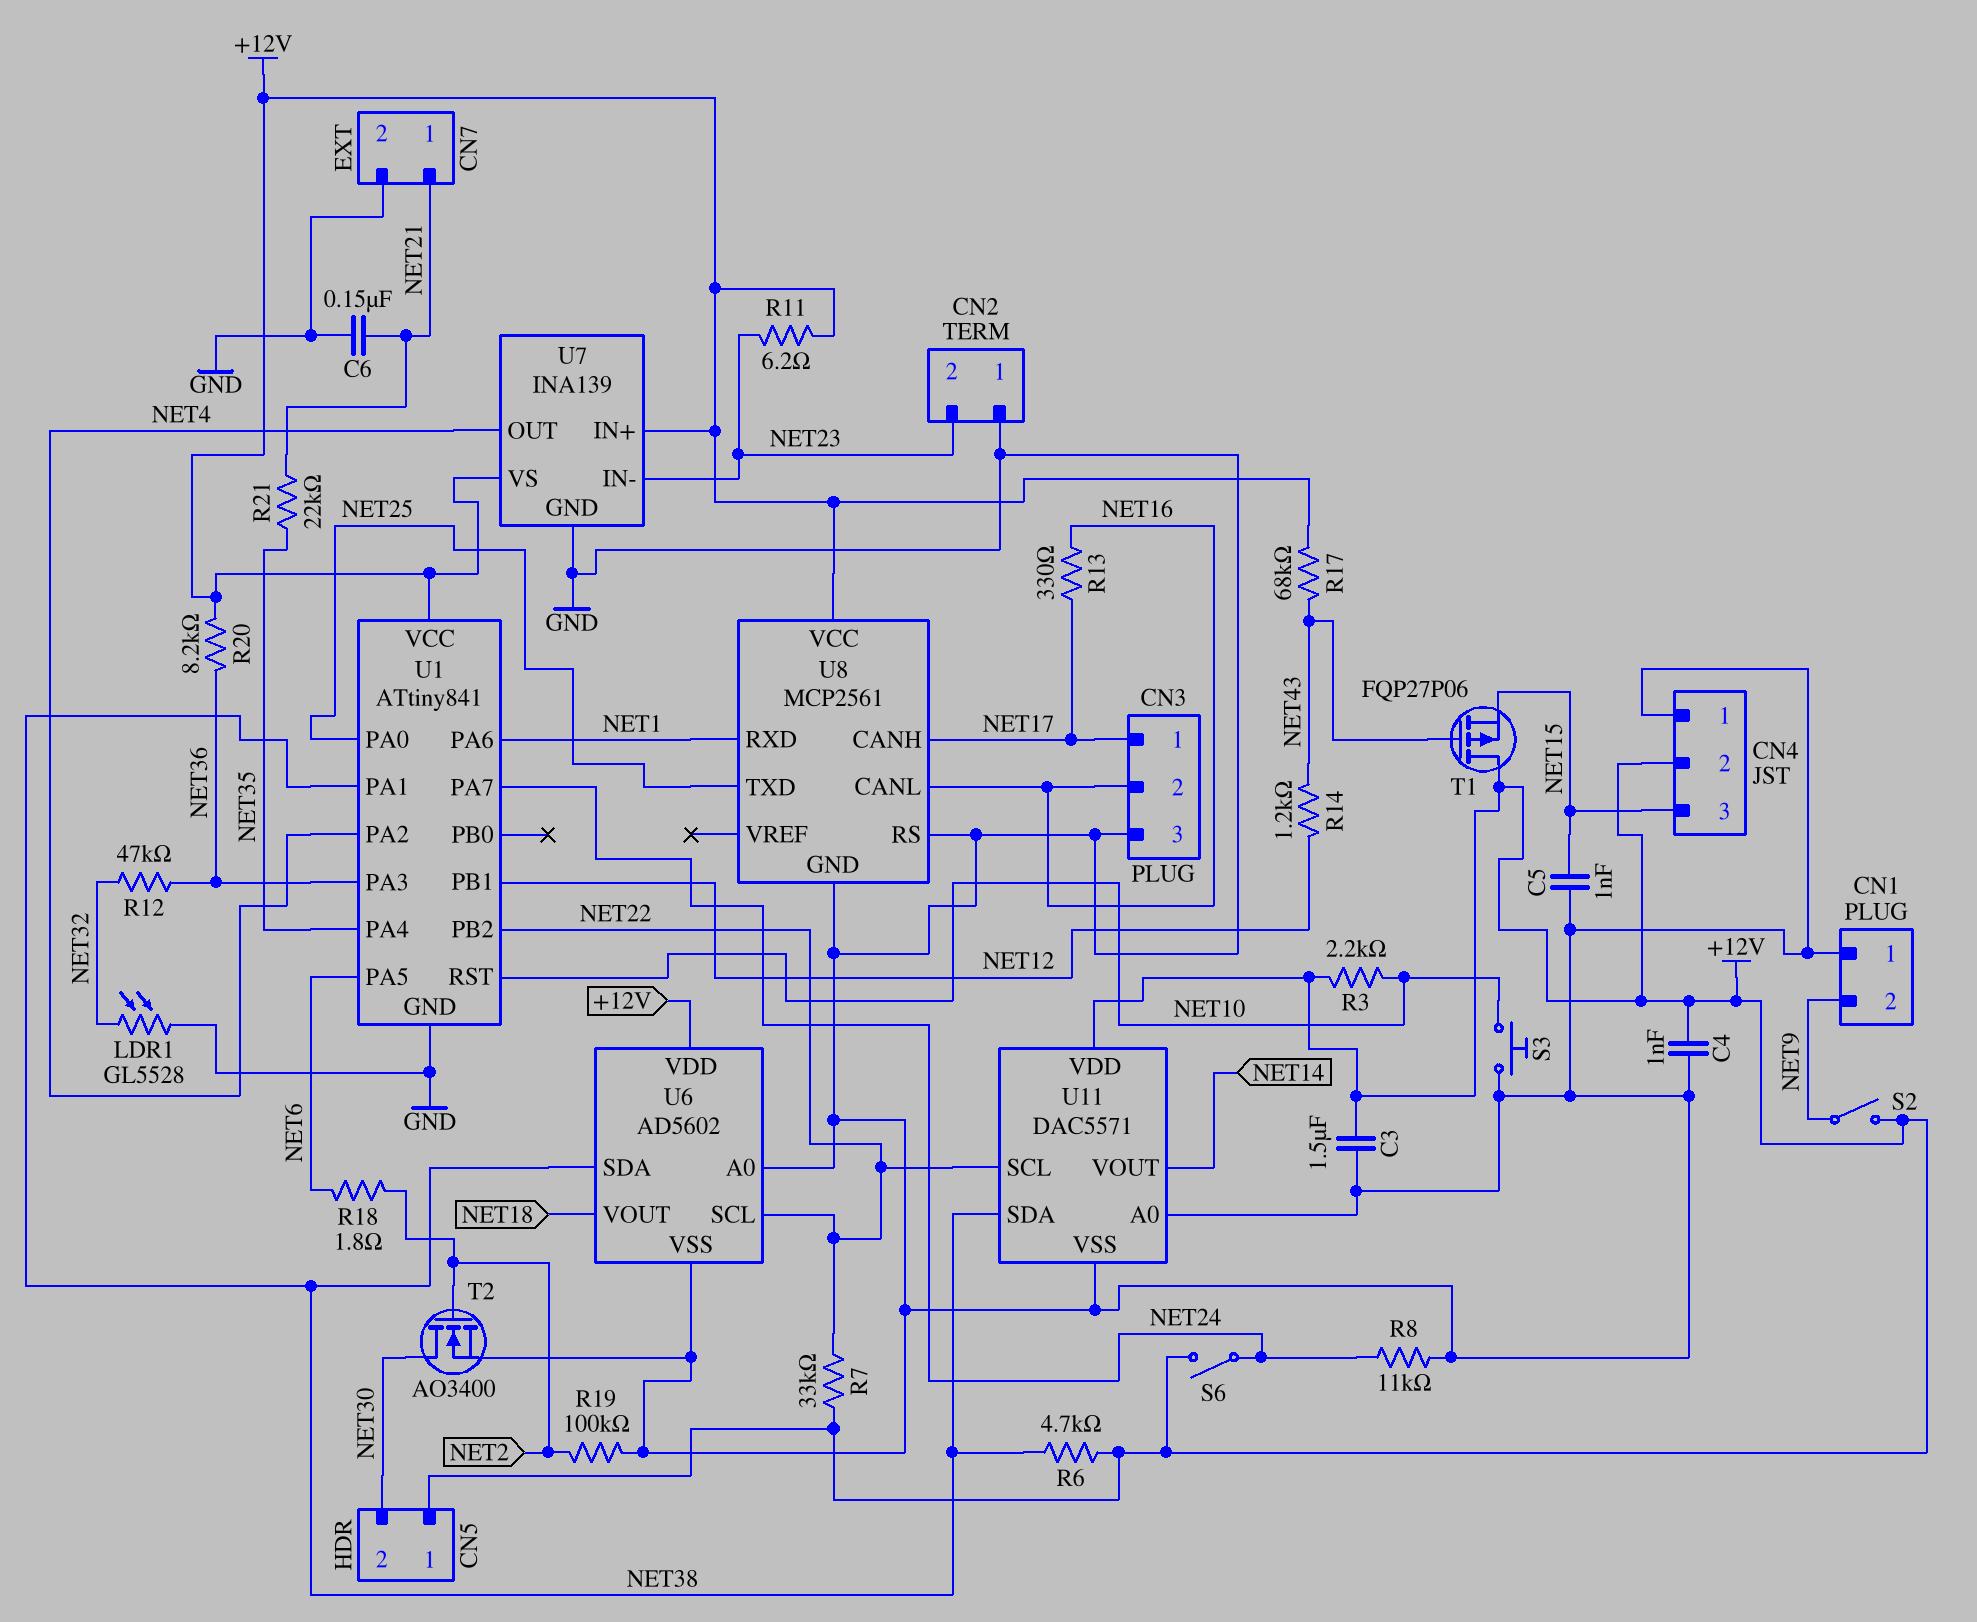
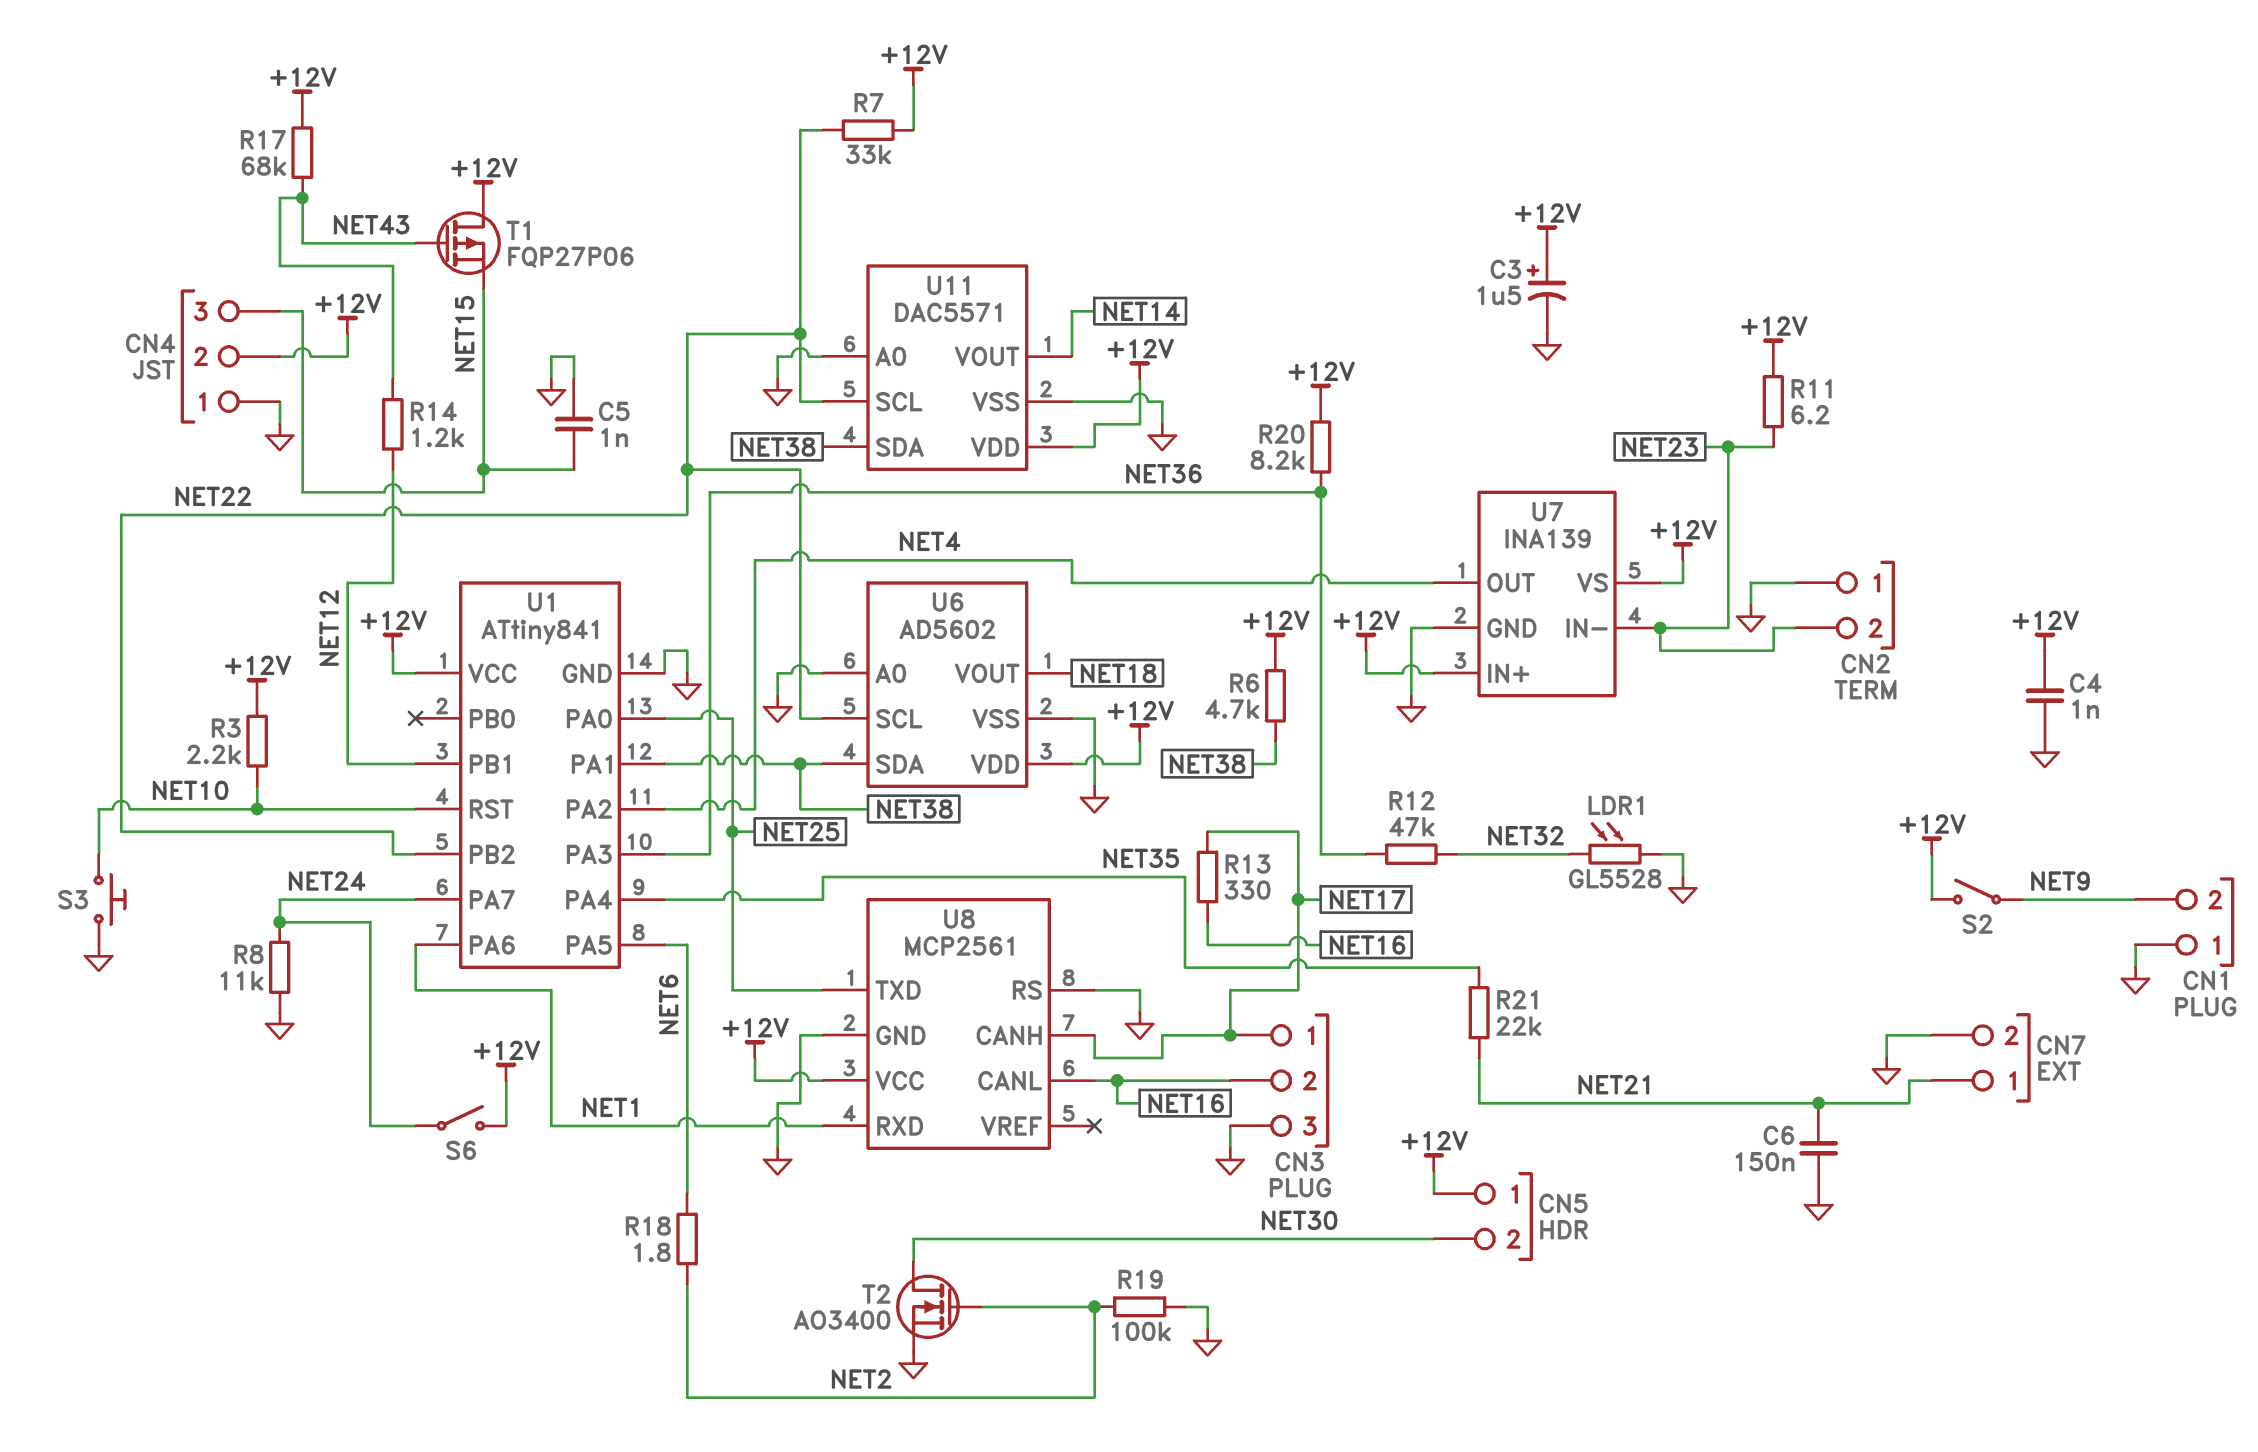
C3: 1.5uF (+12V, GND) -> 1.5uF (plus +12V, minus GND)

